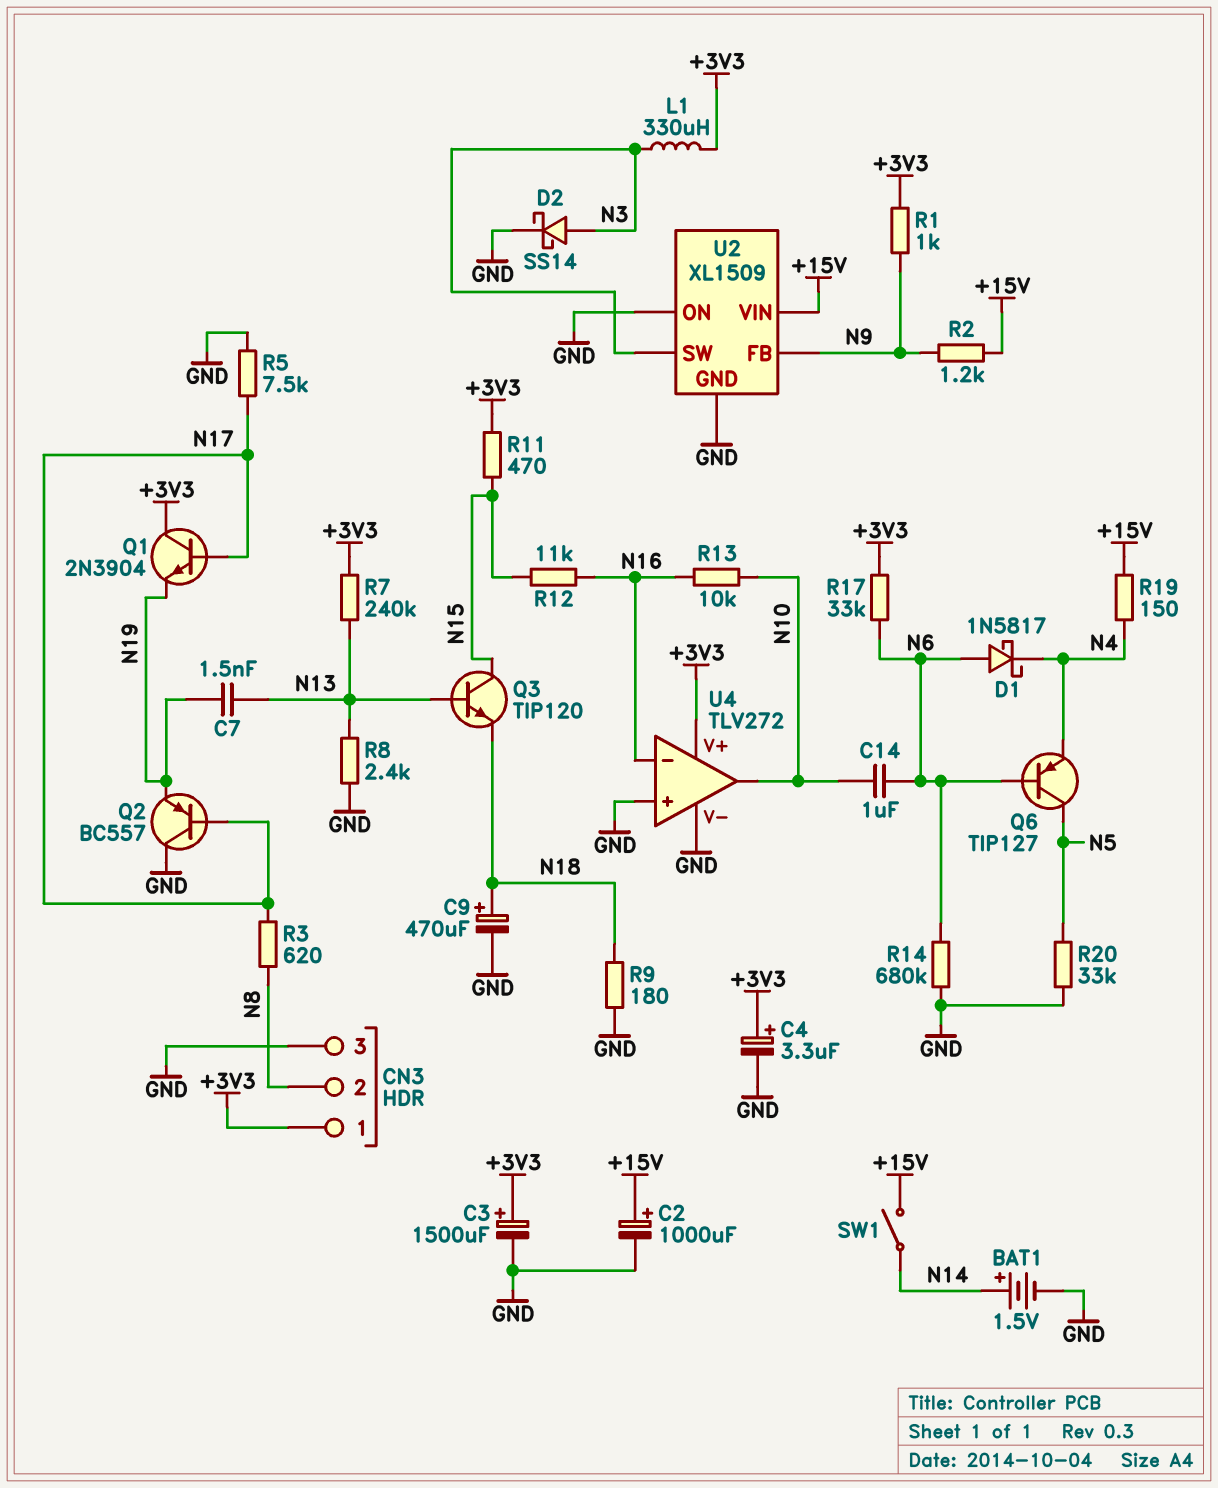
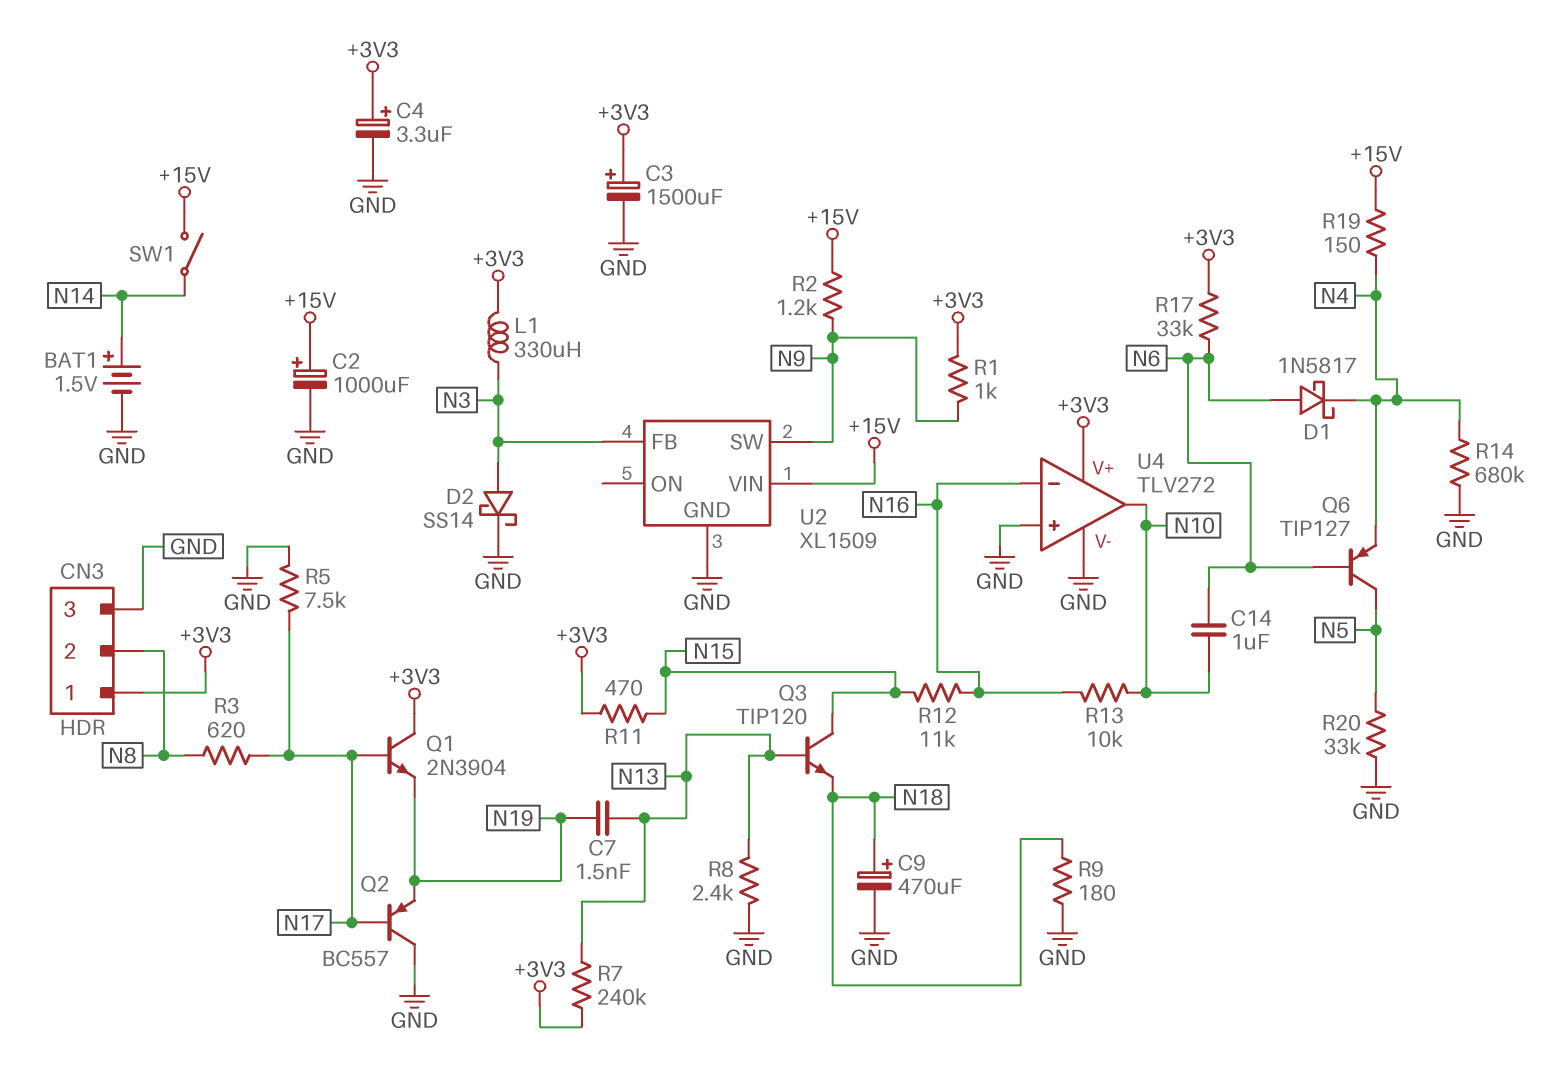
R14: 680k (GND, N6) -> 680k (GND, N4)
U2 pin FB: N9 -> N3
U2 pin ON: GND -> none
U2 pin SW: N3 -> N9

